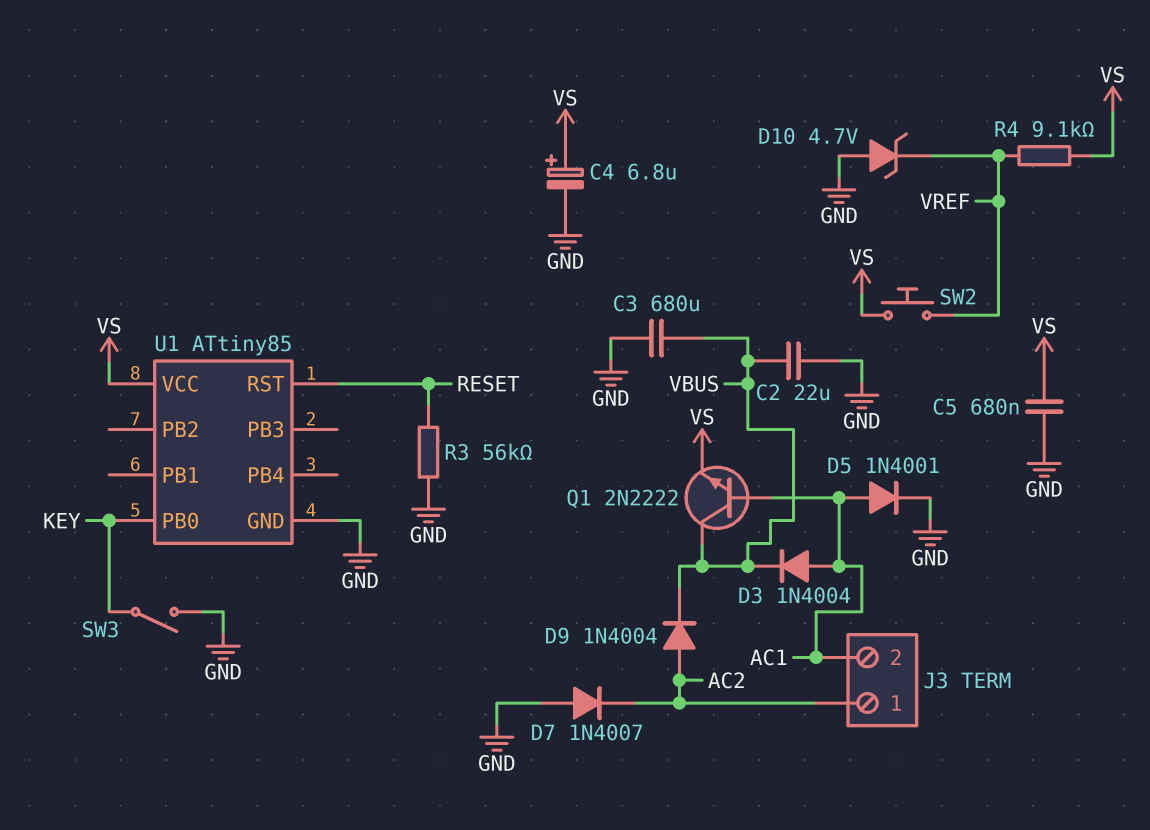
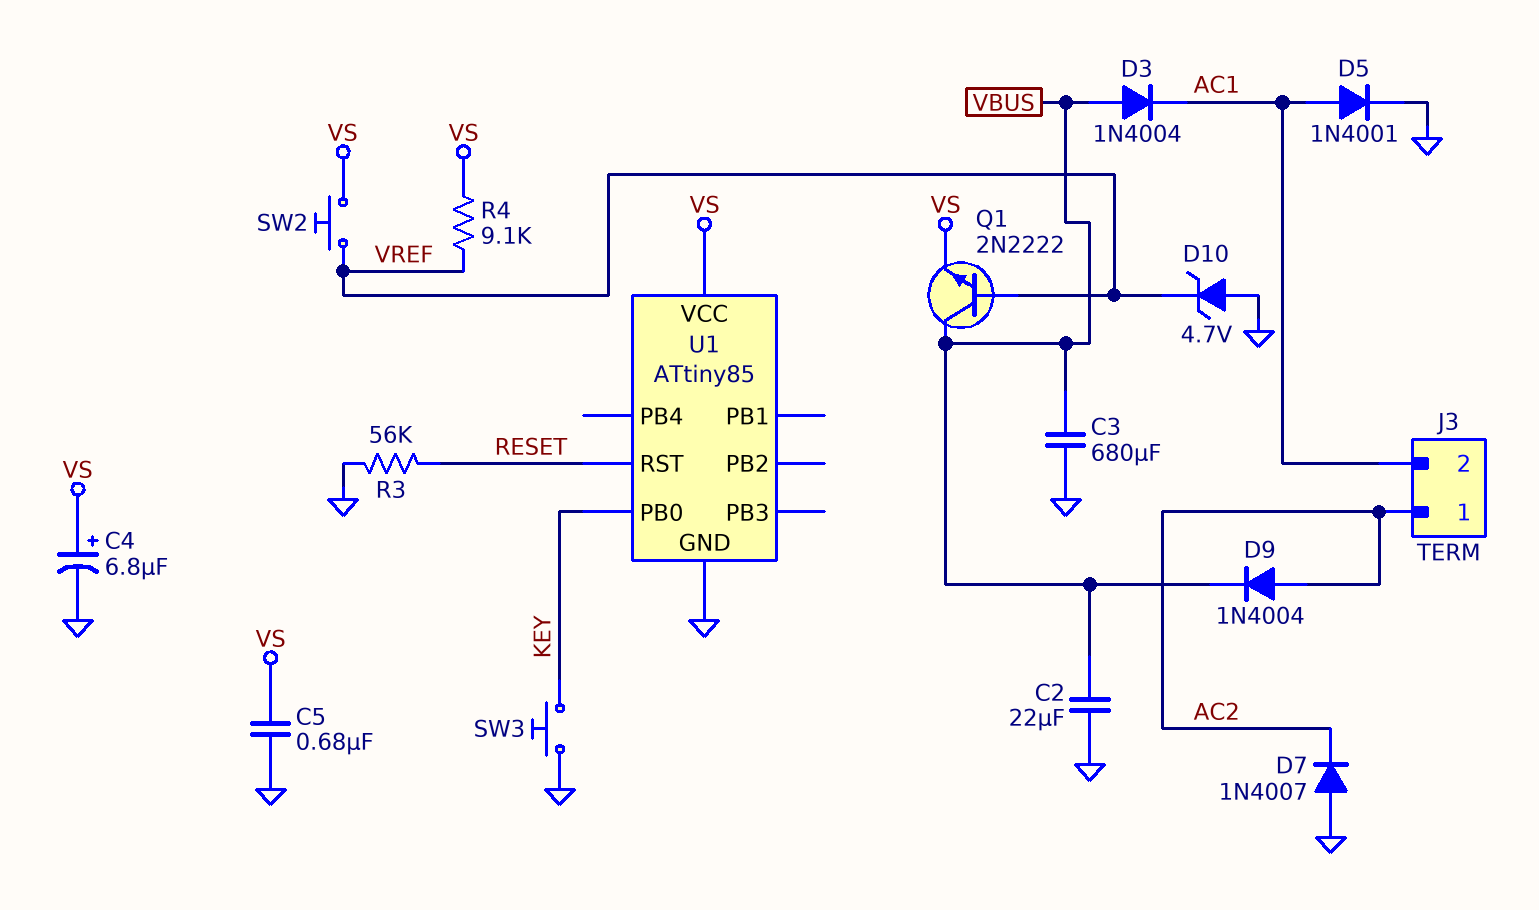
D3: diode 1N4004 (A AC1, K VBUS) -> diode 1N4004 (A VBUS, K AC1)
Q1: NPN 2N2222 (B AC1, C VBUS, E VS) -> NPN 2N2222 (B VREF, C VBUS, E VS)
SW3: switch (GND, KEY) -> button (GND, KEY)

